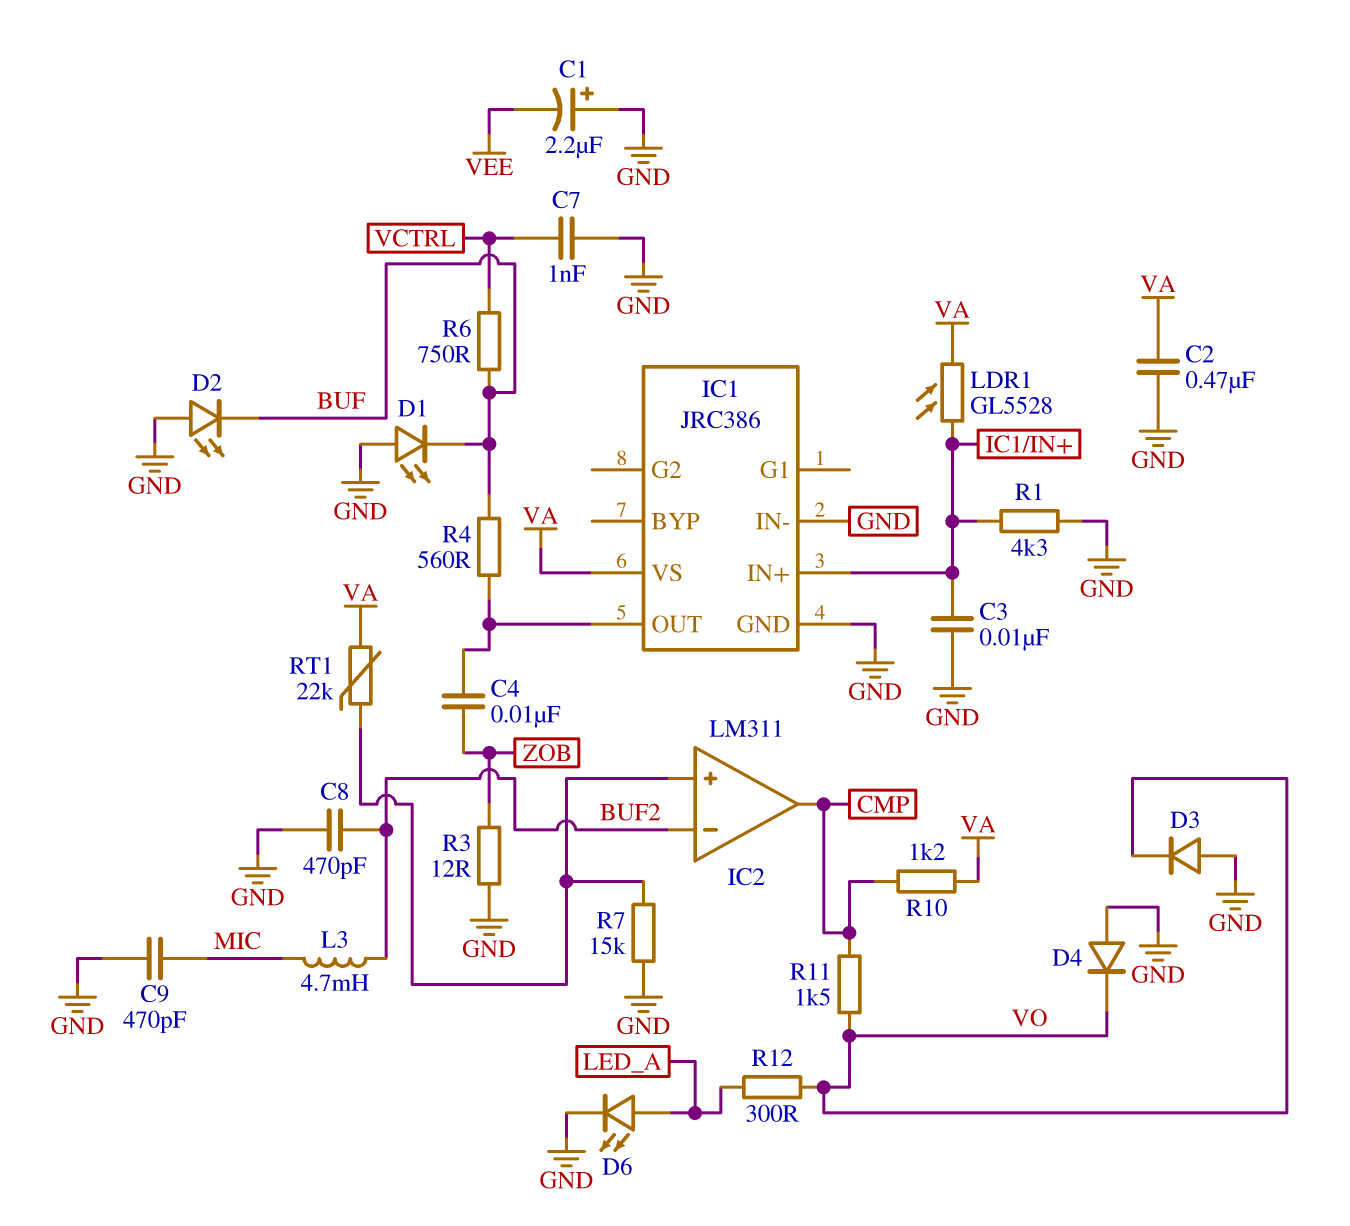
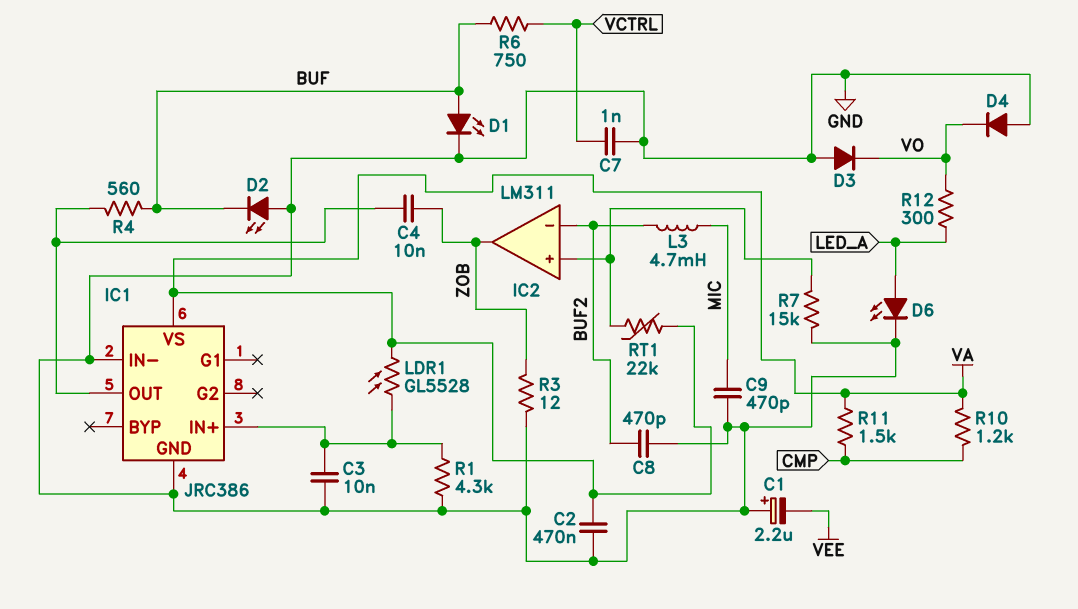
D1: LED (A GND, K BUF) -> LED (A BUF, K GND)
IC2 pin out: CMP -> ZOB
R11: 1.5k (CMP, VO) -> 1.5k (CMP, VA)

